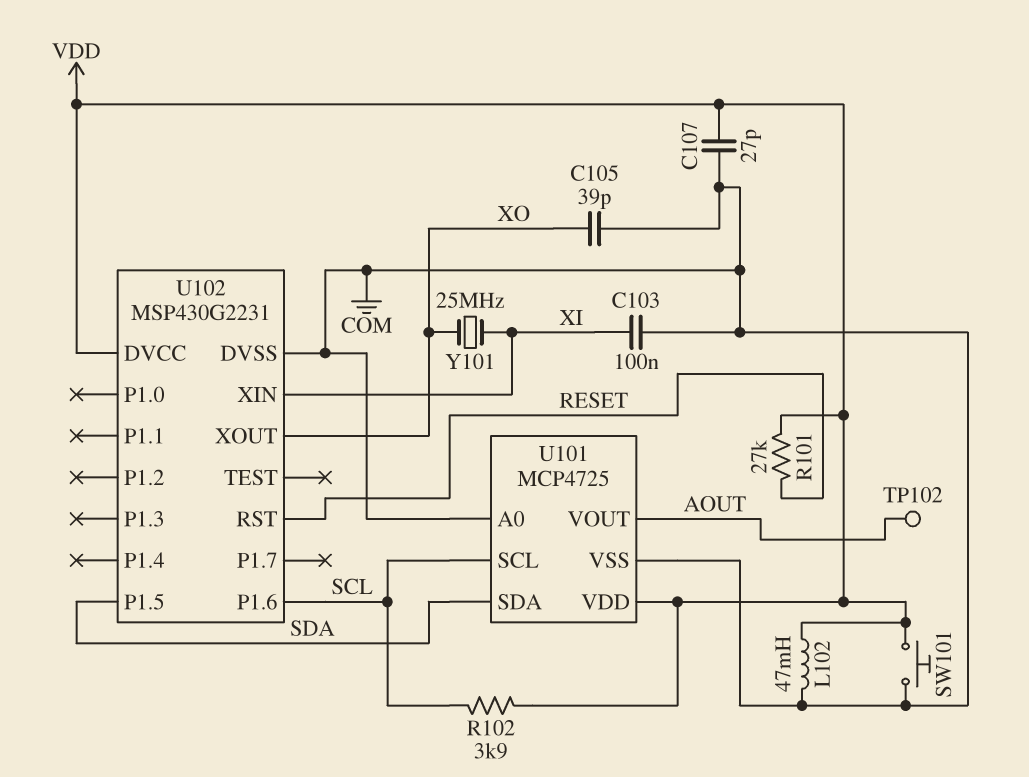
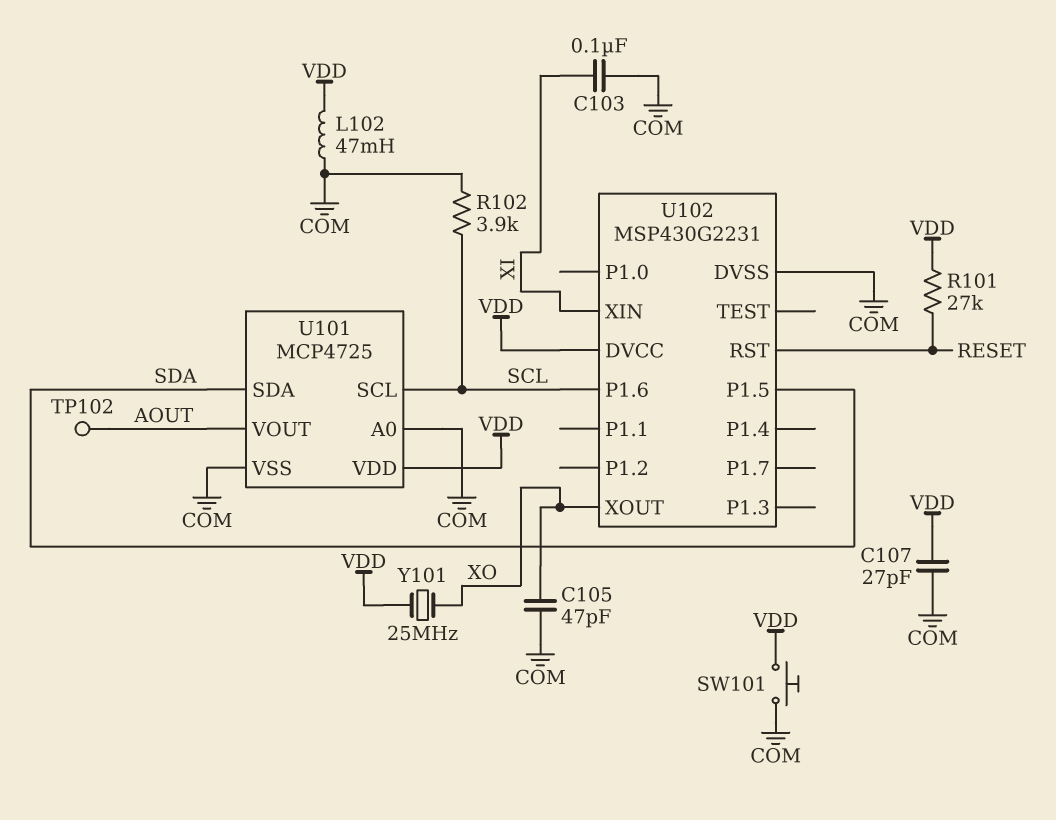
C105: 39pF (COM, XO) -> 47pF (COM, XO)
R102: 3.9k (SCL, VDD) -> 3.9k (COM, SCL)
Y101: 25MHz (XI, XO) -> 25MHz (VDD, XO)

